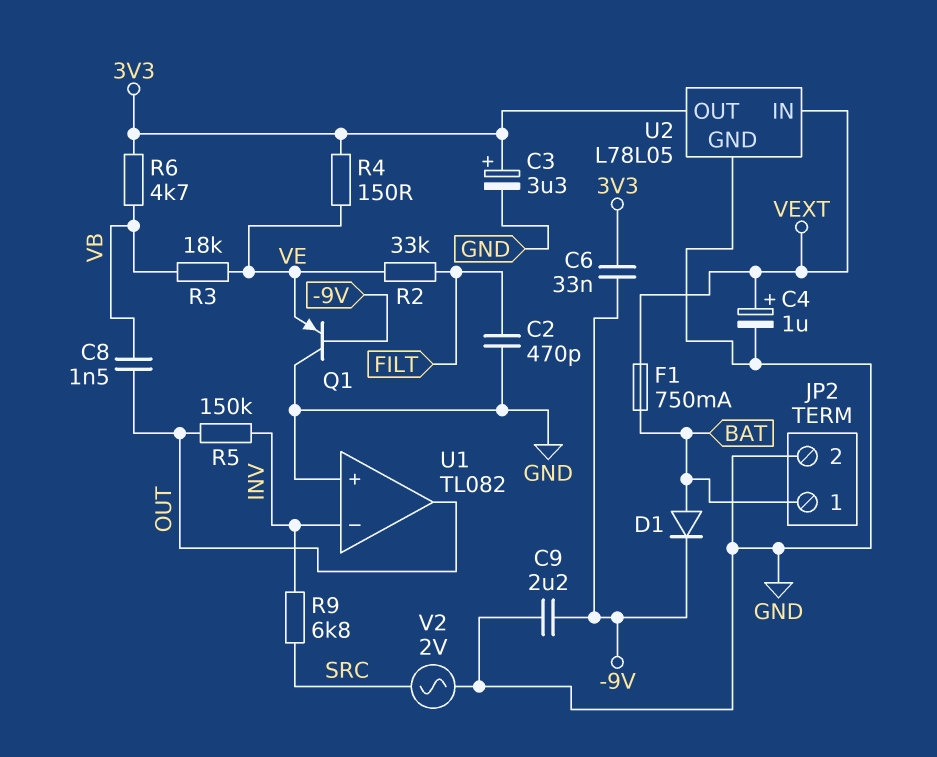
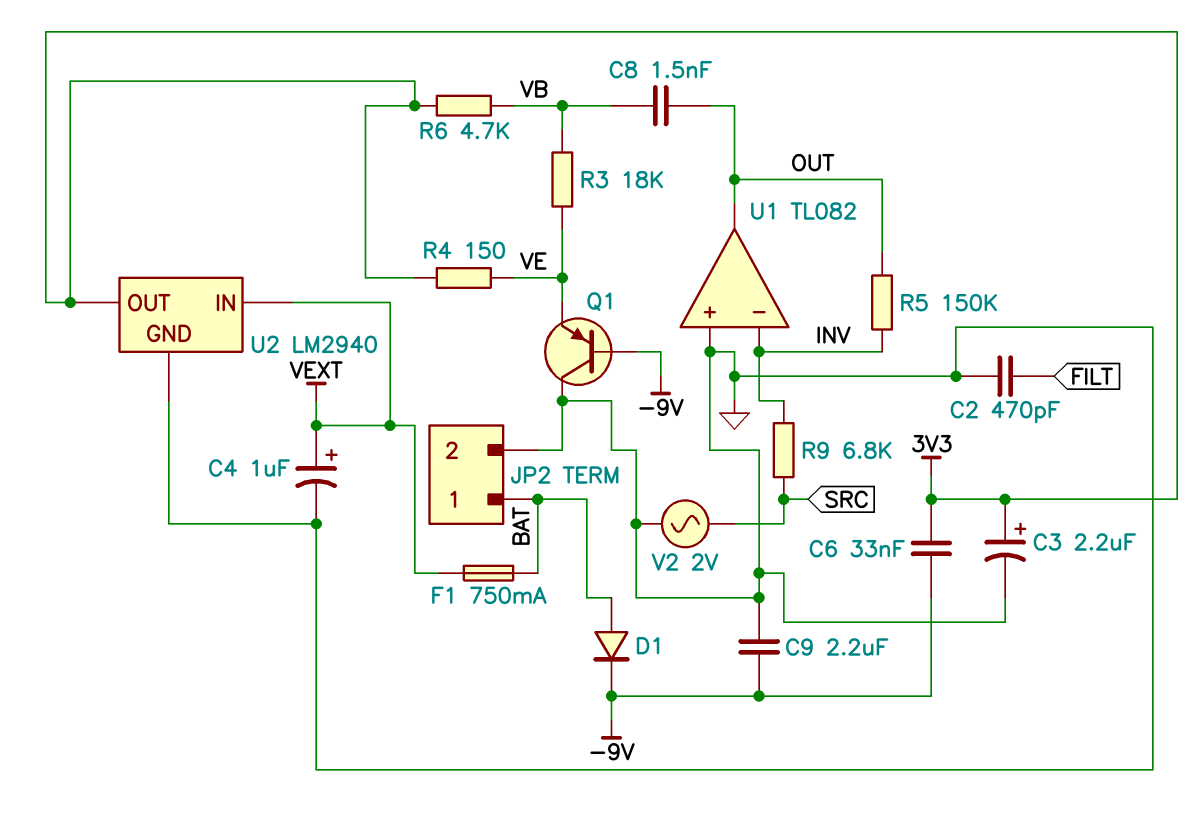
C3: 3.3uF (plus 3V3, minus GND) -> 2.2uF (plus 3V3, minus GND)
R2: 33k (FILT, VE) -> none
U2: L78L05 -> LM2940

